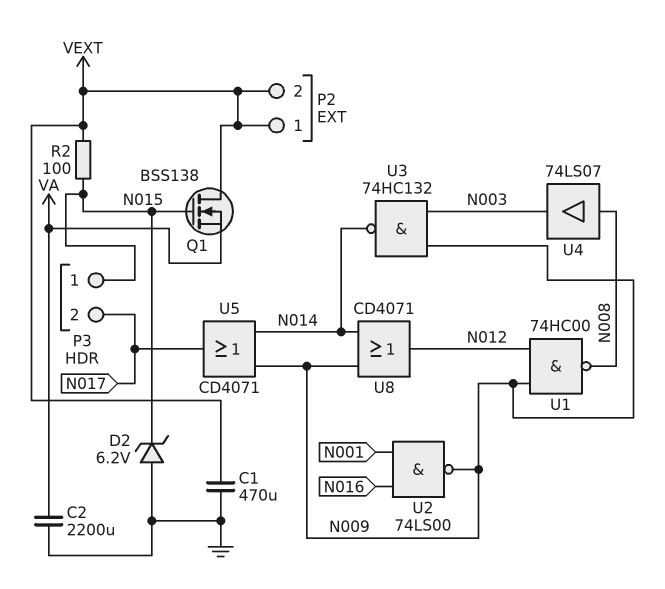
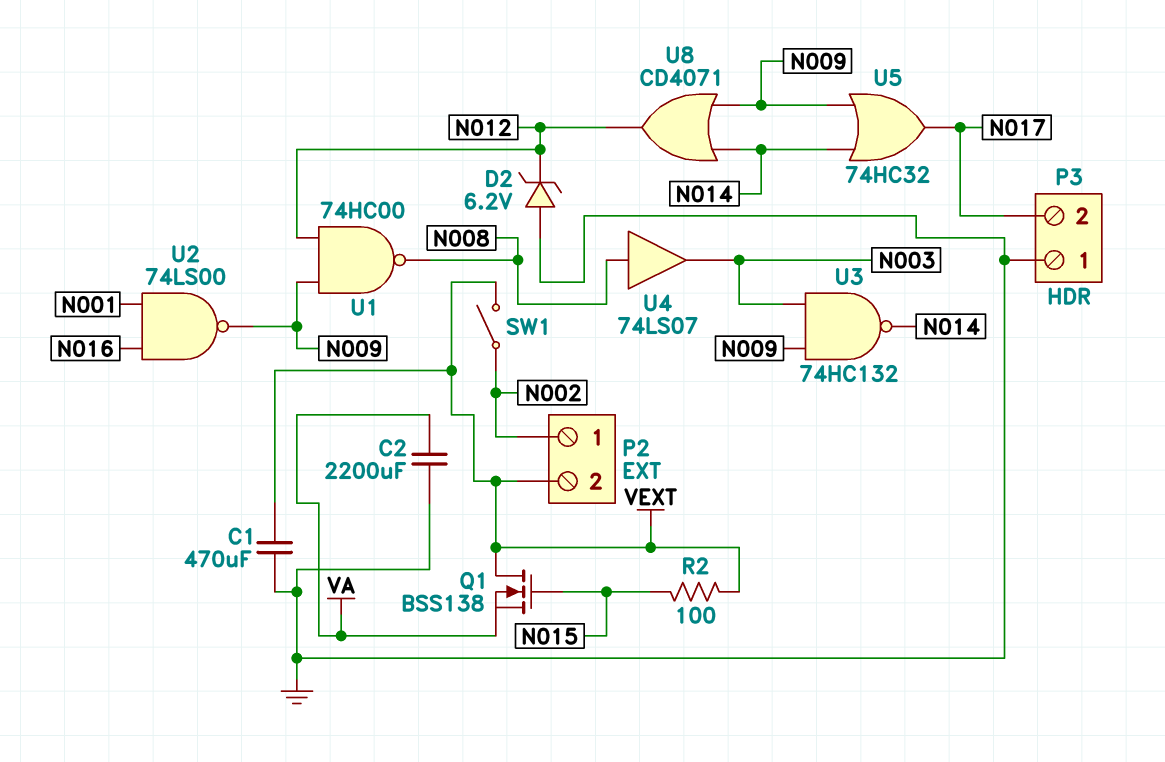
D2: zener 6.2V (A GND, K N015) -> zener 6.2V (A GND, K N012)
P2 pin 1: VEXT -> N002
P3 pin 1: N015 -> GND
SW1: none -> switch (N002, VEXT)
U5: OR CD4071 (in N009, in N014, out N017) -> OR 74HC32 (in N009, in N014, out N017)

